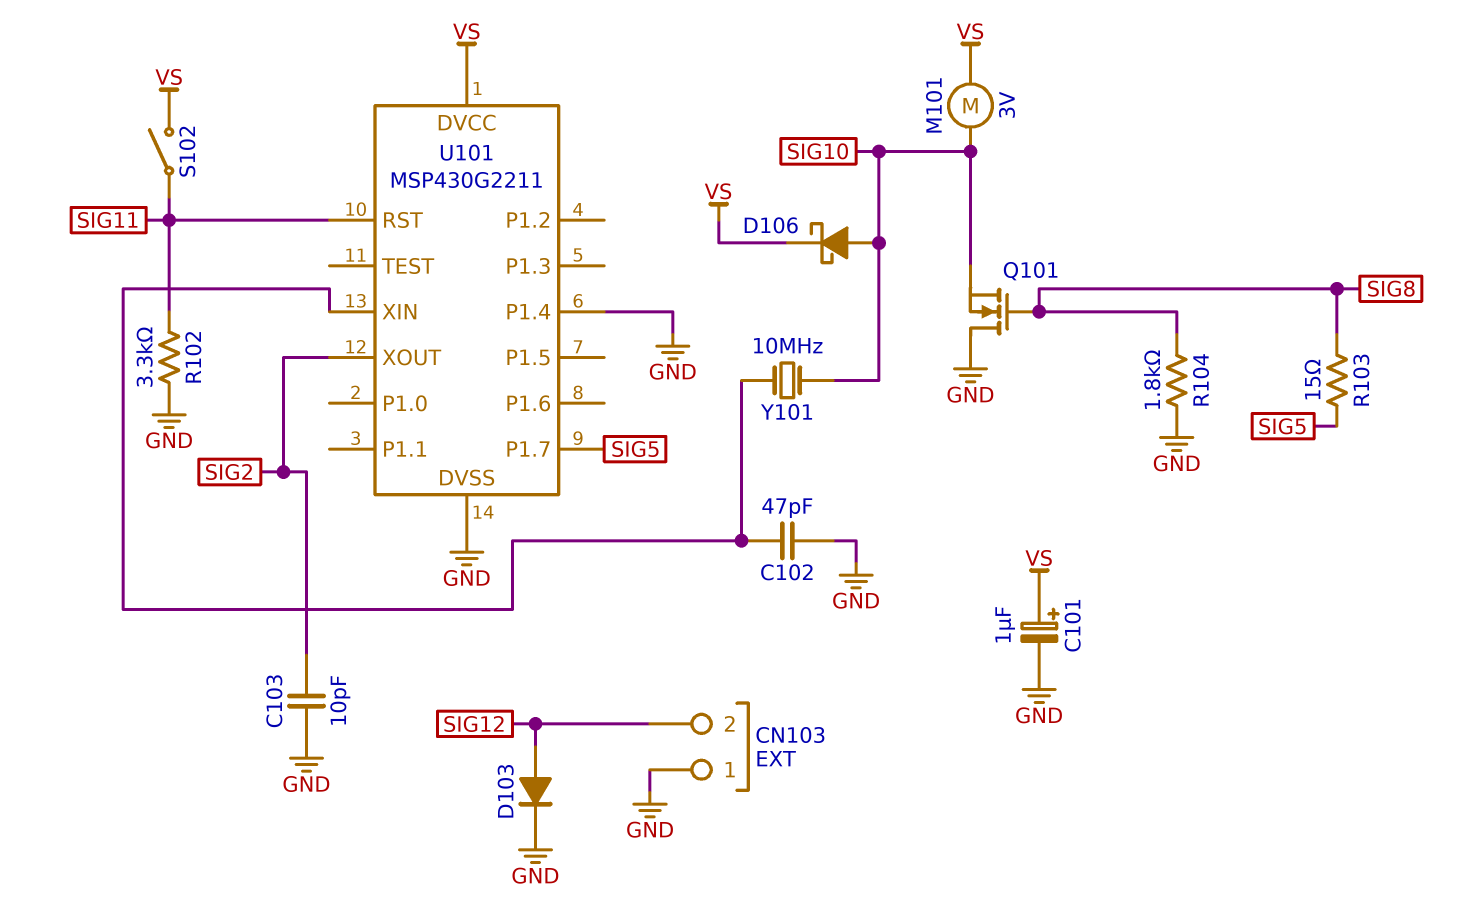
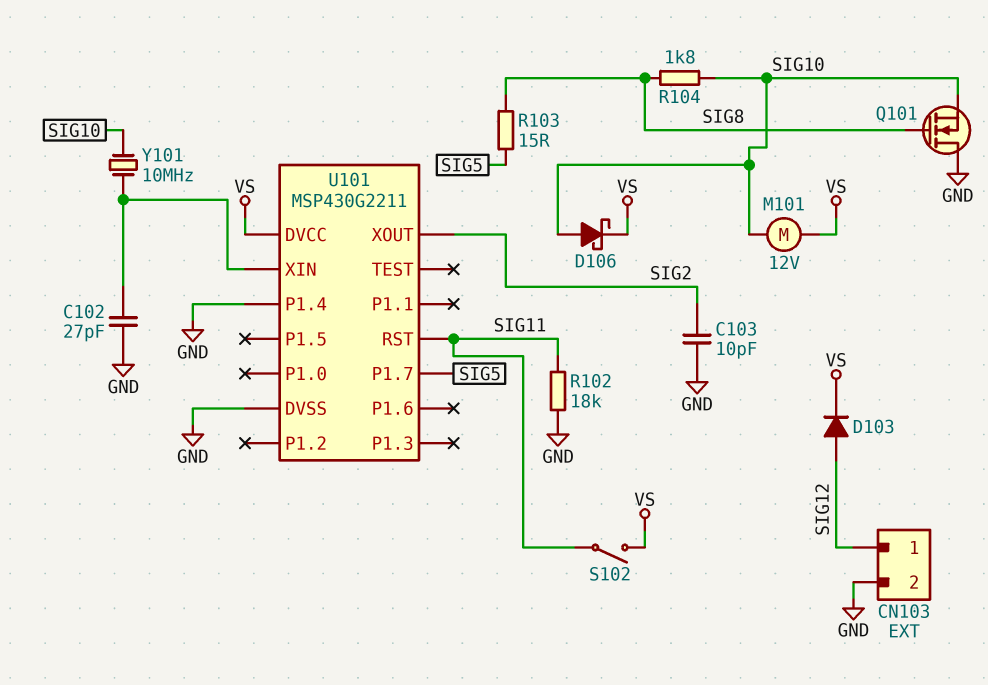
C101: 1uF (plus VS, minus GND) -> none
C102: 47pF (GND, U101/XIN) -> 27pF (GND, U101/XIN)
CN103 pin 1: GND -> SIG12
CN103 pin 2: SIG12 -> GND
D103: diode (A SIG12, K GND) -> diode (A SIG12, K VS)
M101: motor 3V (SIG10, VS) -> motor 12V (SIG10, VS)
R102: 3.3k (GND, SIG11) -> 18k (GND, SIG11)
R104: 1.8k (GND, SIG8) -> 1.8k (SIG8, SIG10)

